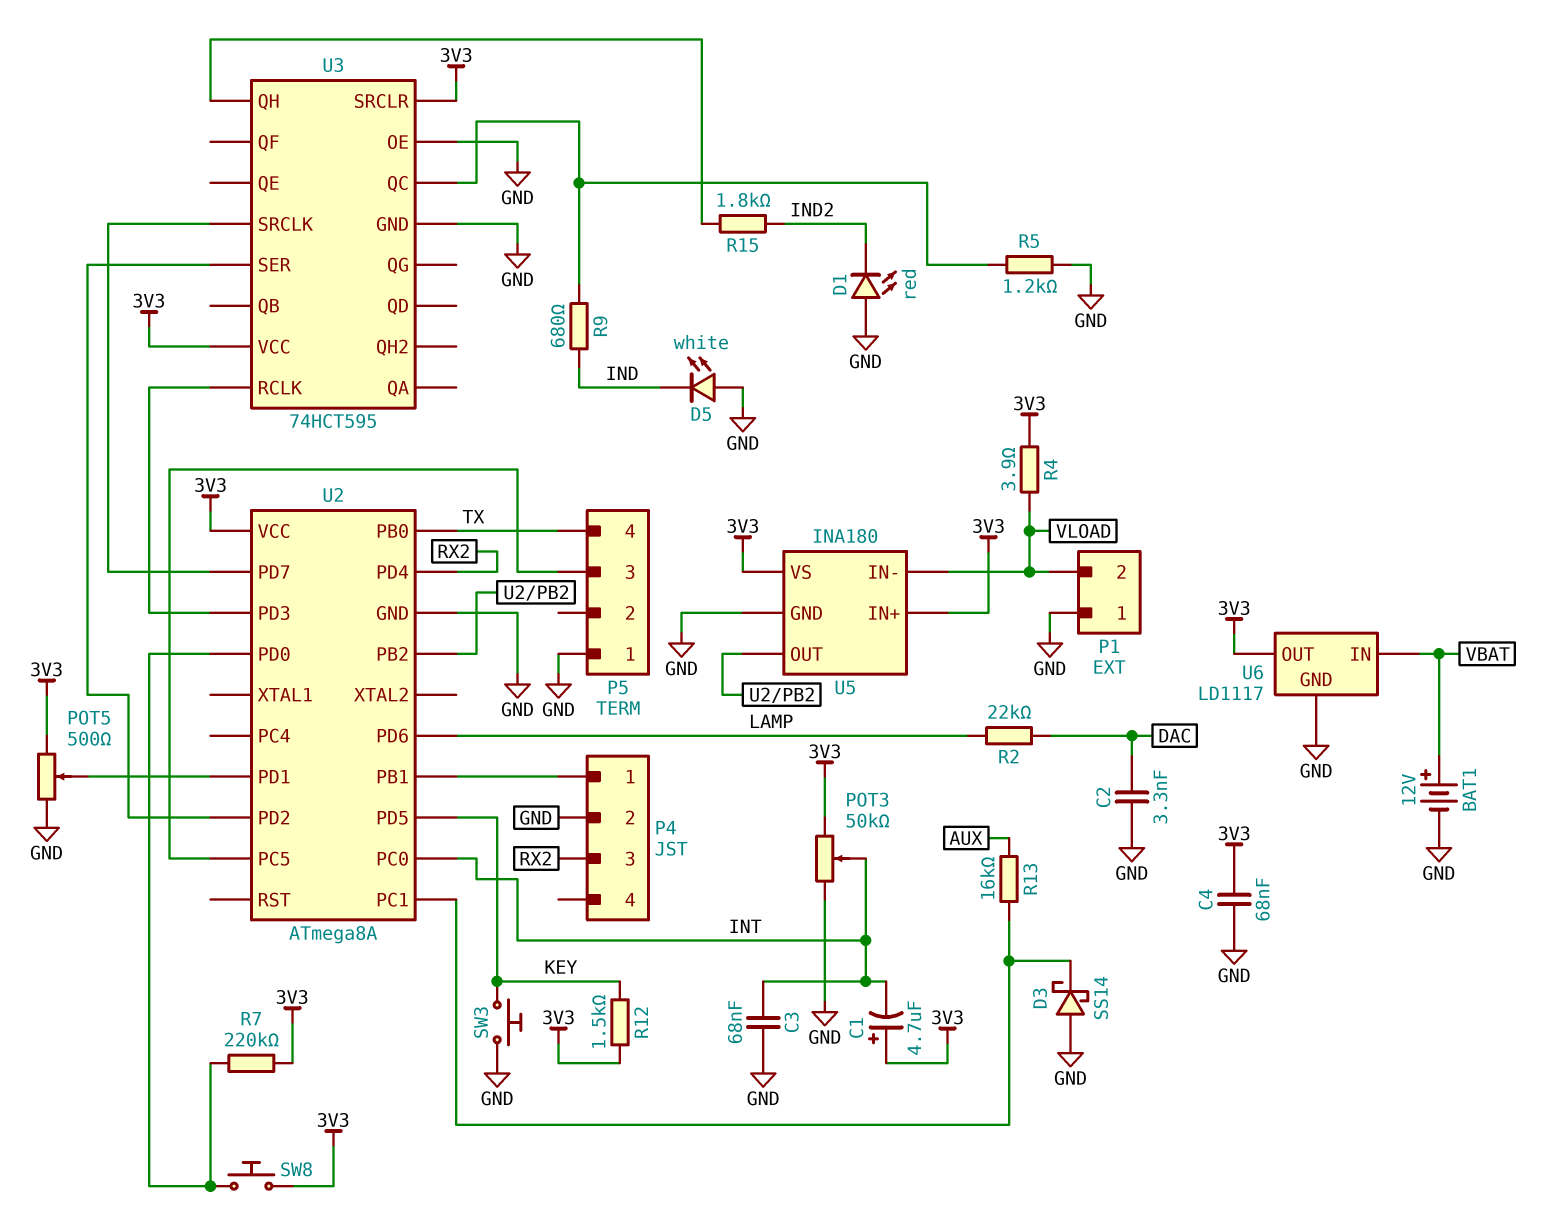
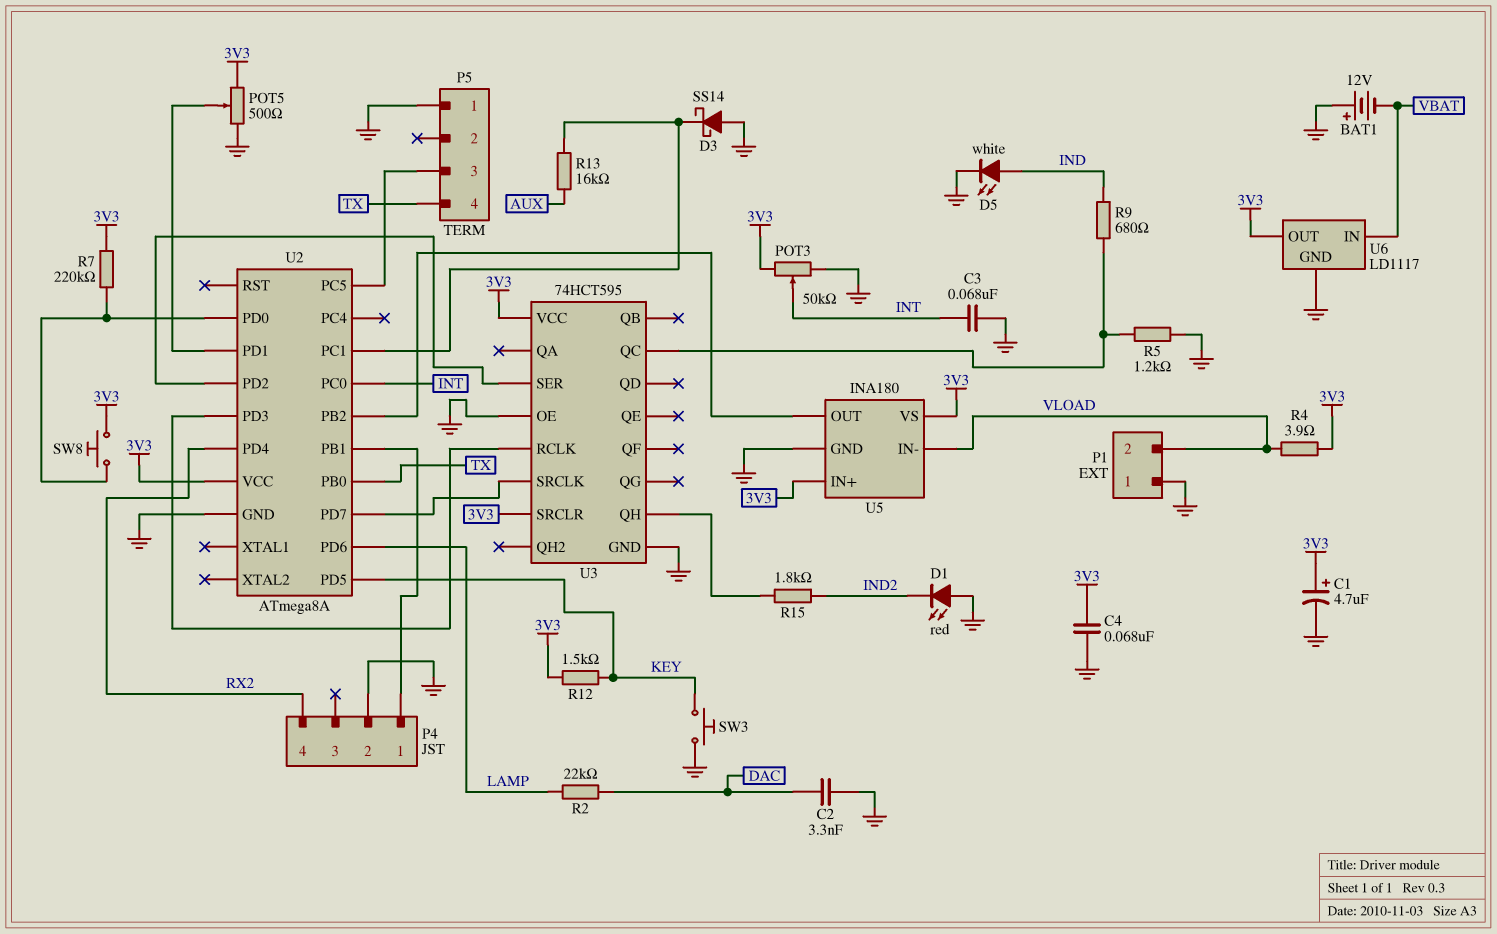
BAT1: 12V (plus VBAT, minus GND) -> 12V (plus GND, minus VBAT)
C1: 4.7uF (plus 3V3, minus INT) -> 4.7uF (plus 3V3, minus GND)
D5: LED white (A GND, K IND) -> LED white (A IND, K GND)
P4 pin 3: RX2 -> none
P4 pin 4: none -> RX2

